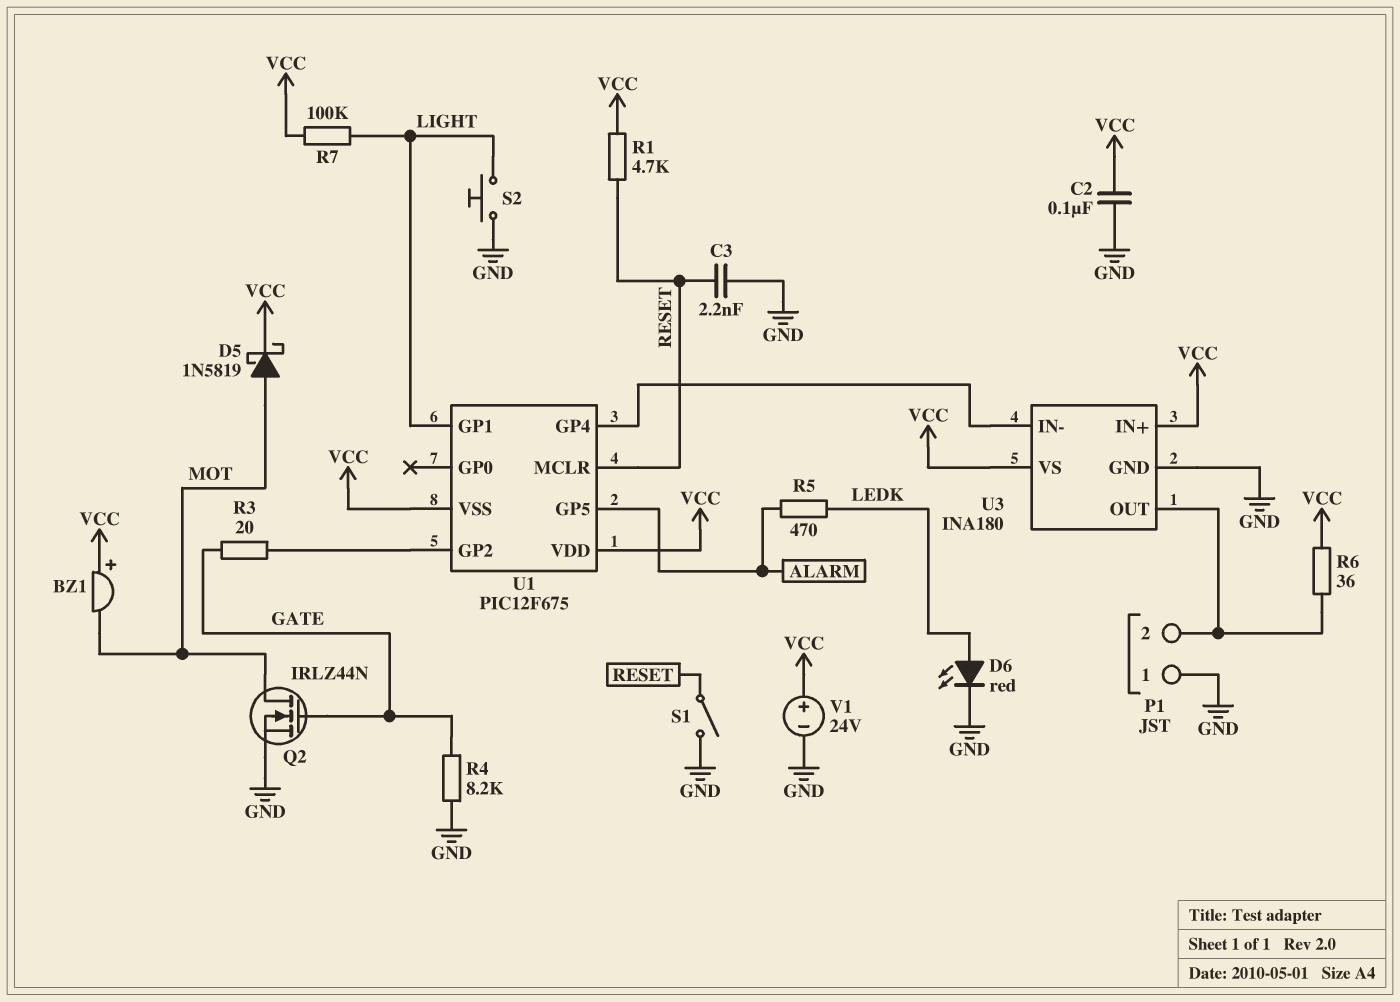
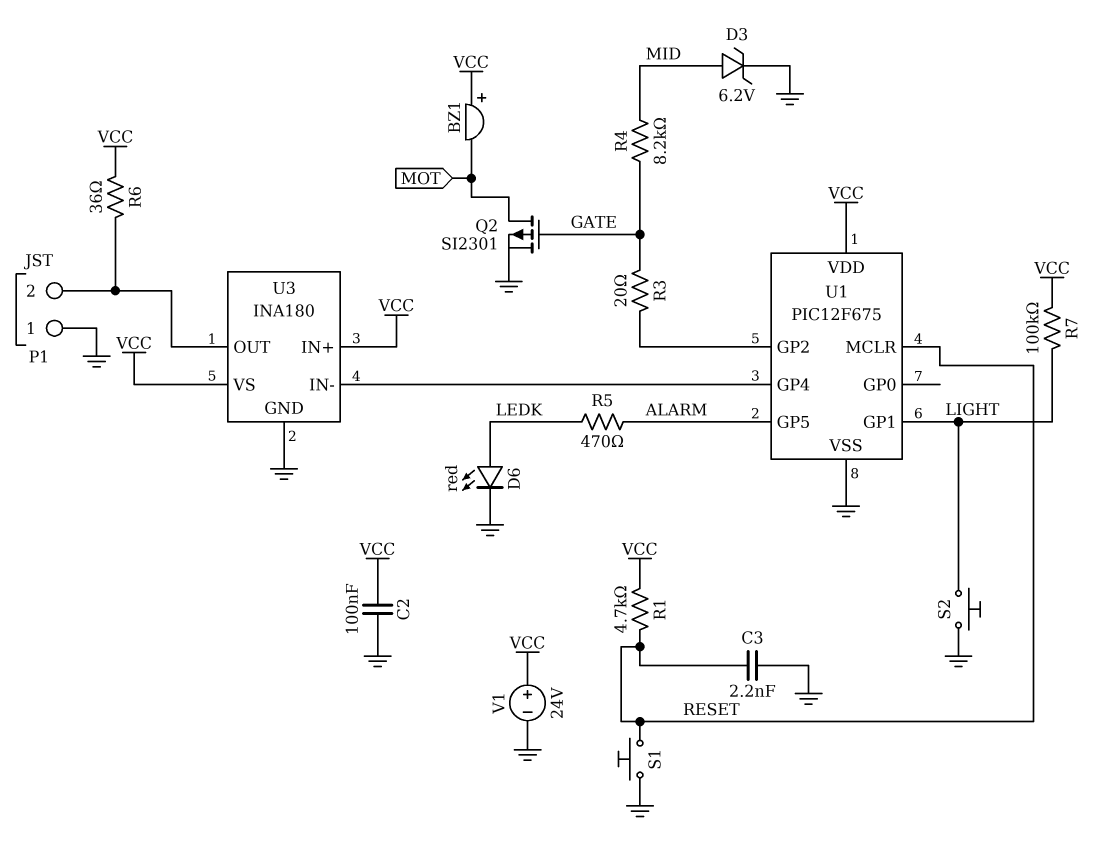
D3: none -> zener 6.2V (A MID, K GND)
D5: schottky 1N5819 (A MOT, K VCC) -> none
Q2: NMOS IRLZ44N (G GATE, D MOT, S GND) -> PMOS SI2301 (G GATE, D MOT, S GND)
R4: 8.2k (GATE, GND) -> 8.2k (GATE, MID)
S1: switch (GND, RESET) -> button (GND, RESET)
U1 pin VSS: VCC -> GND

